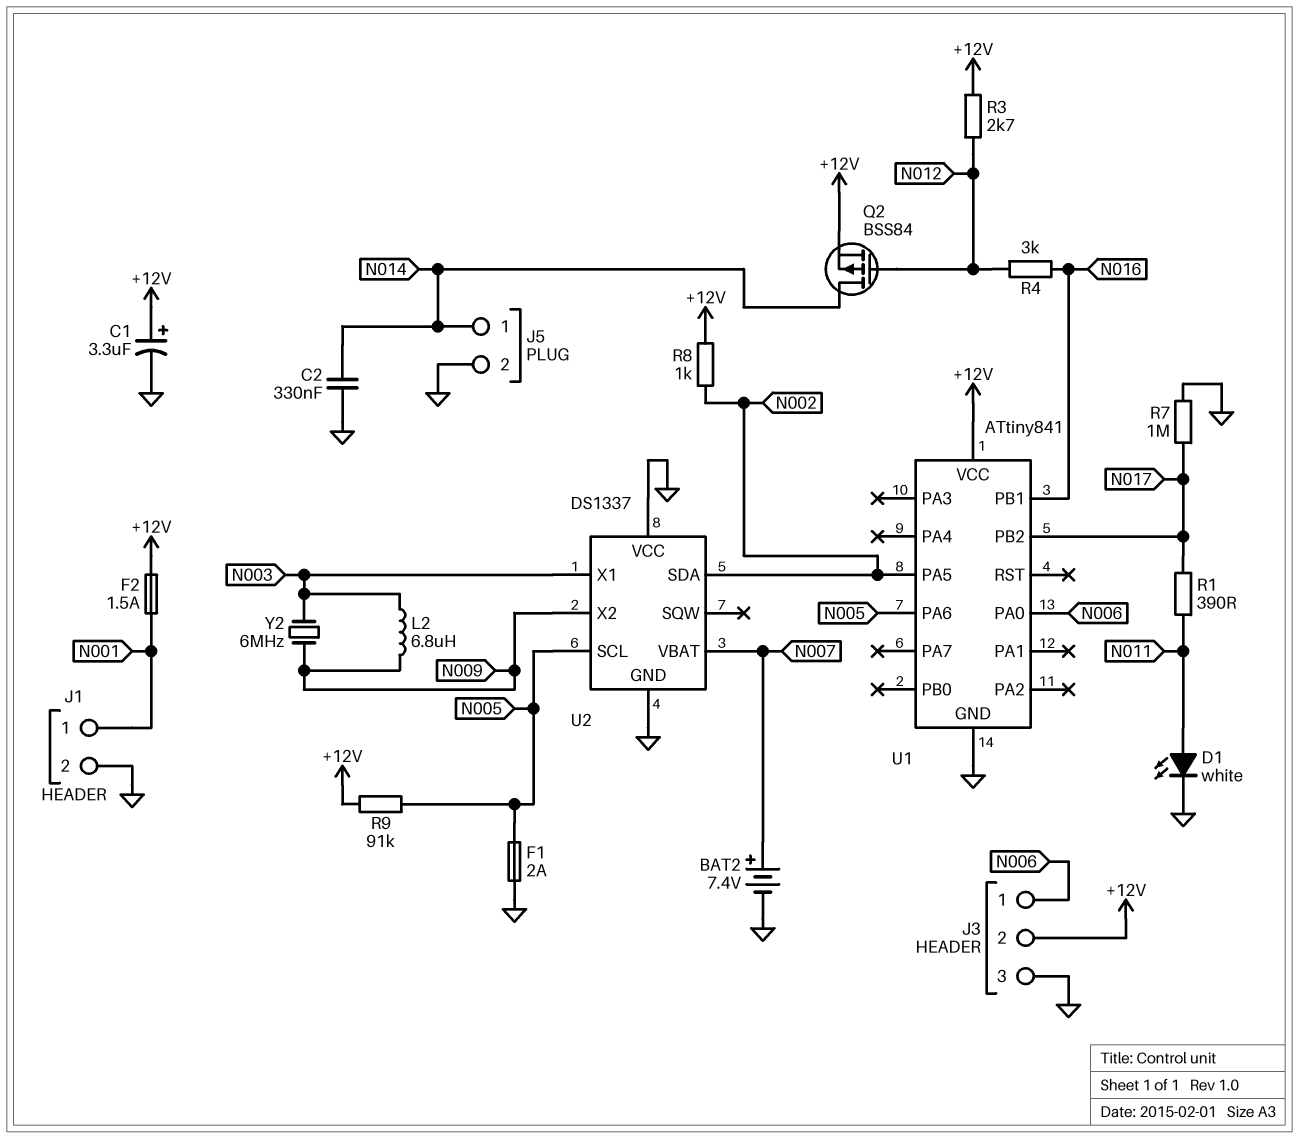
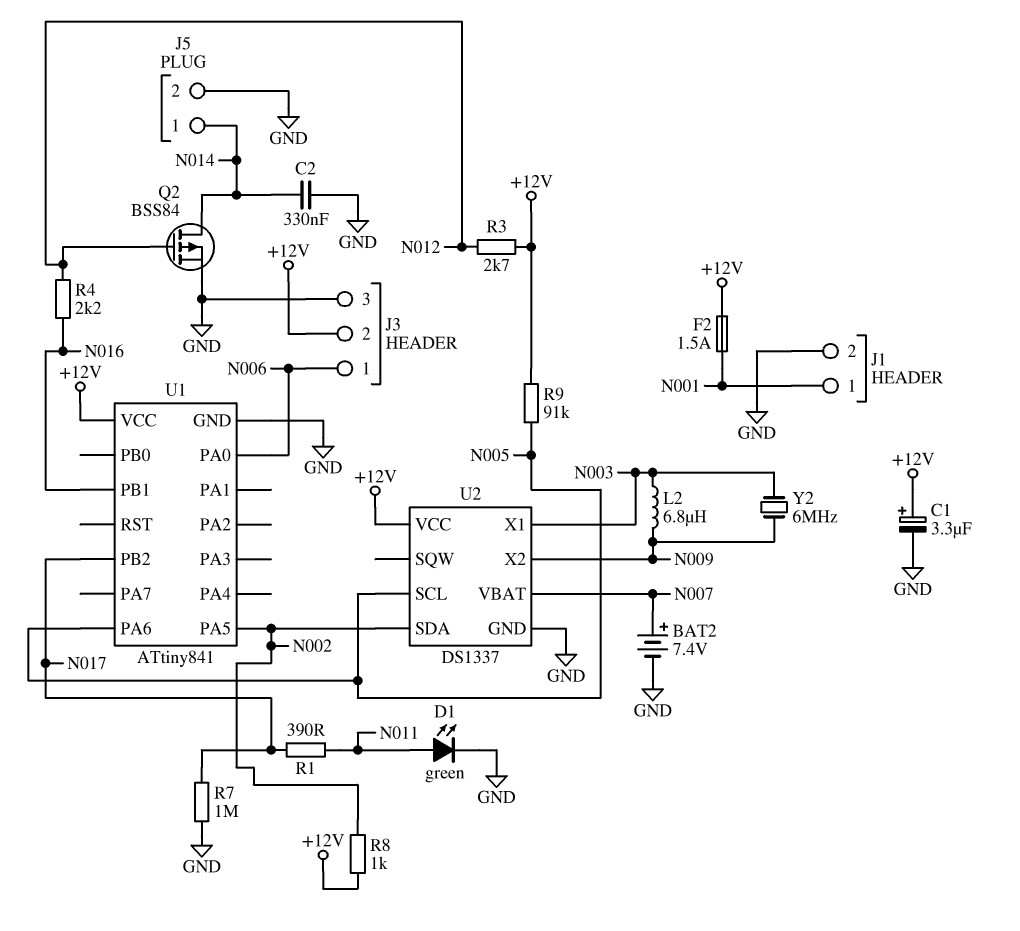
D1: LED white (A N011, K GND) -> LED green (A N011, K GND)
F1: 2A (GND, N005) -> none
Q2: PMOS BSS84 (G N012, D N014, S +12V) -> PMOS BSS84 (G N012, D N014, S GND)
R4: 3k (N012, N016) -> 2.2k (N012, N016)
U2 pin VCC: GND -> +12V

